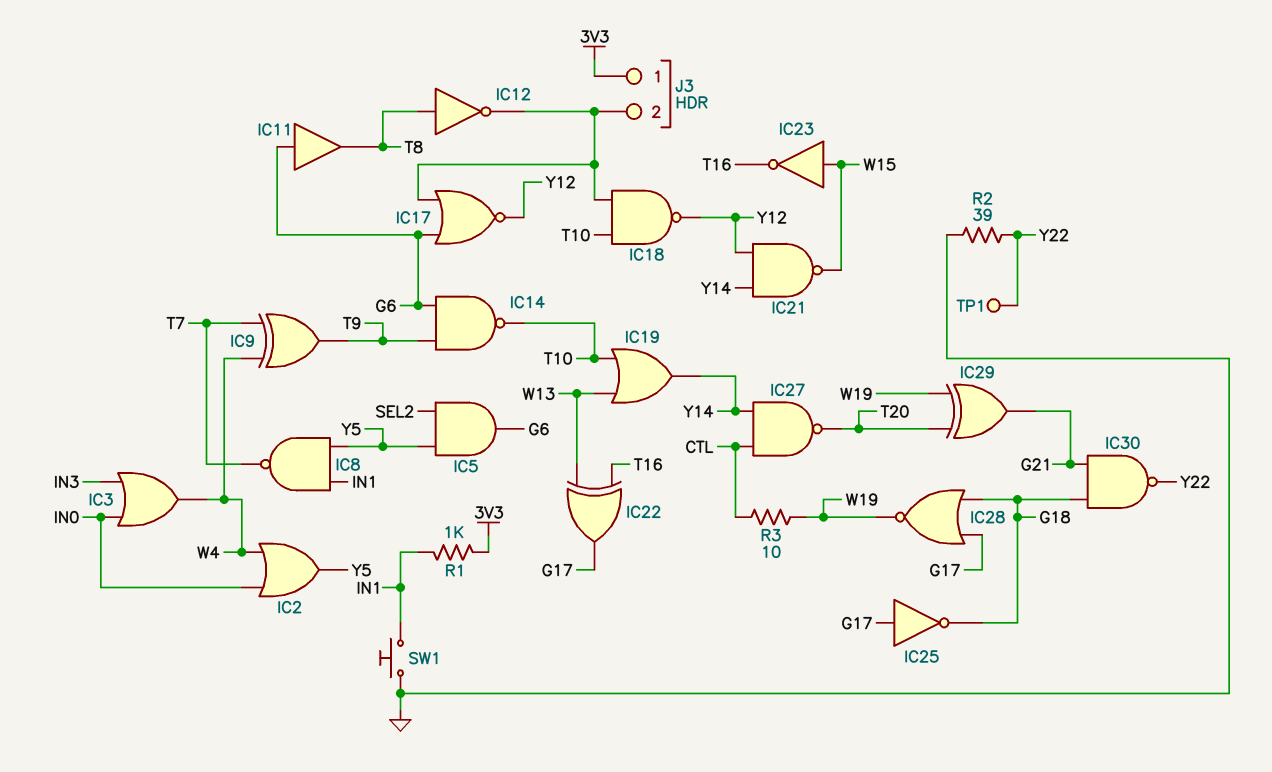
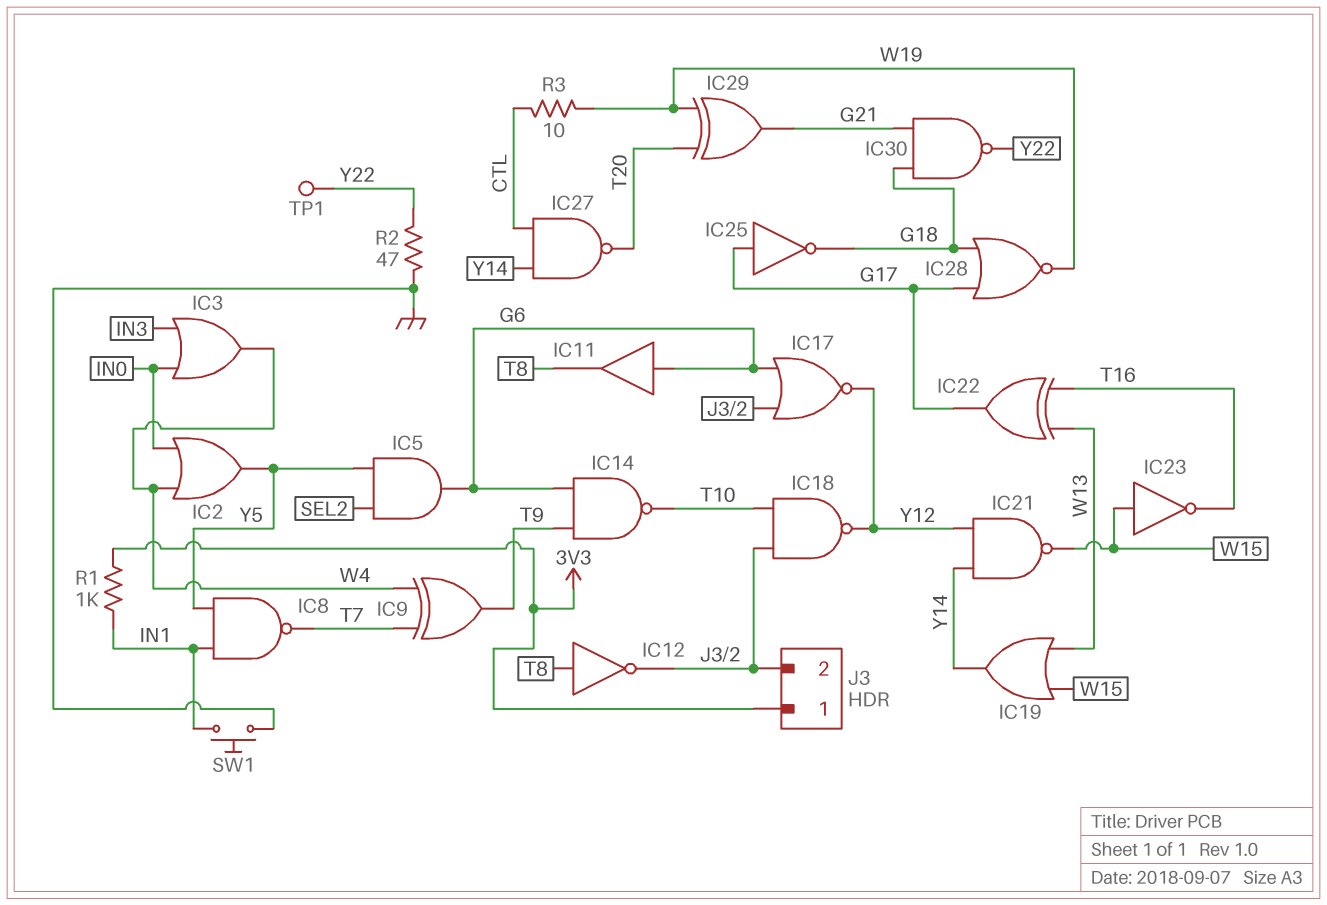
IC19: OR (in T10, in W13, out Y14) -> OR (in W13, in W15, out Y14)
R2: 39 (GND, Y22) -> 47 (GND, Y22)

